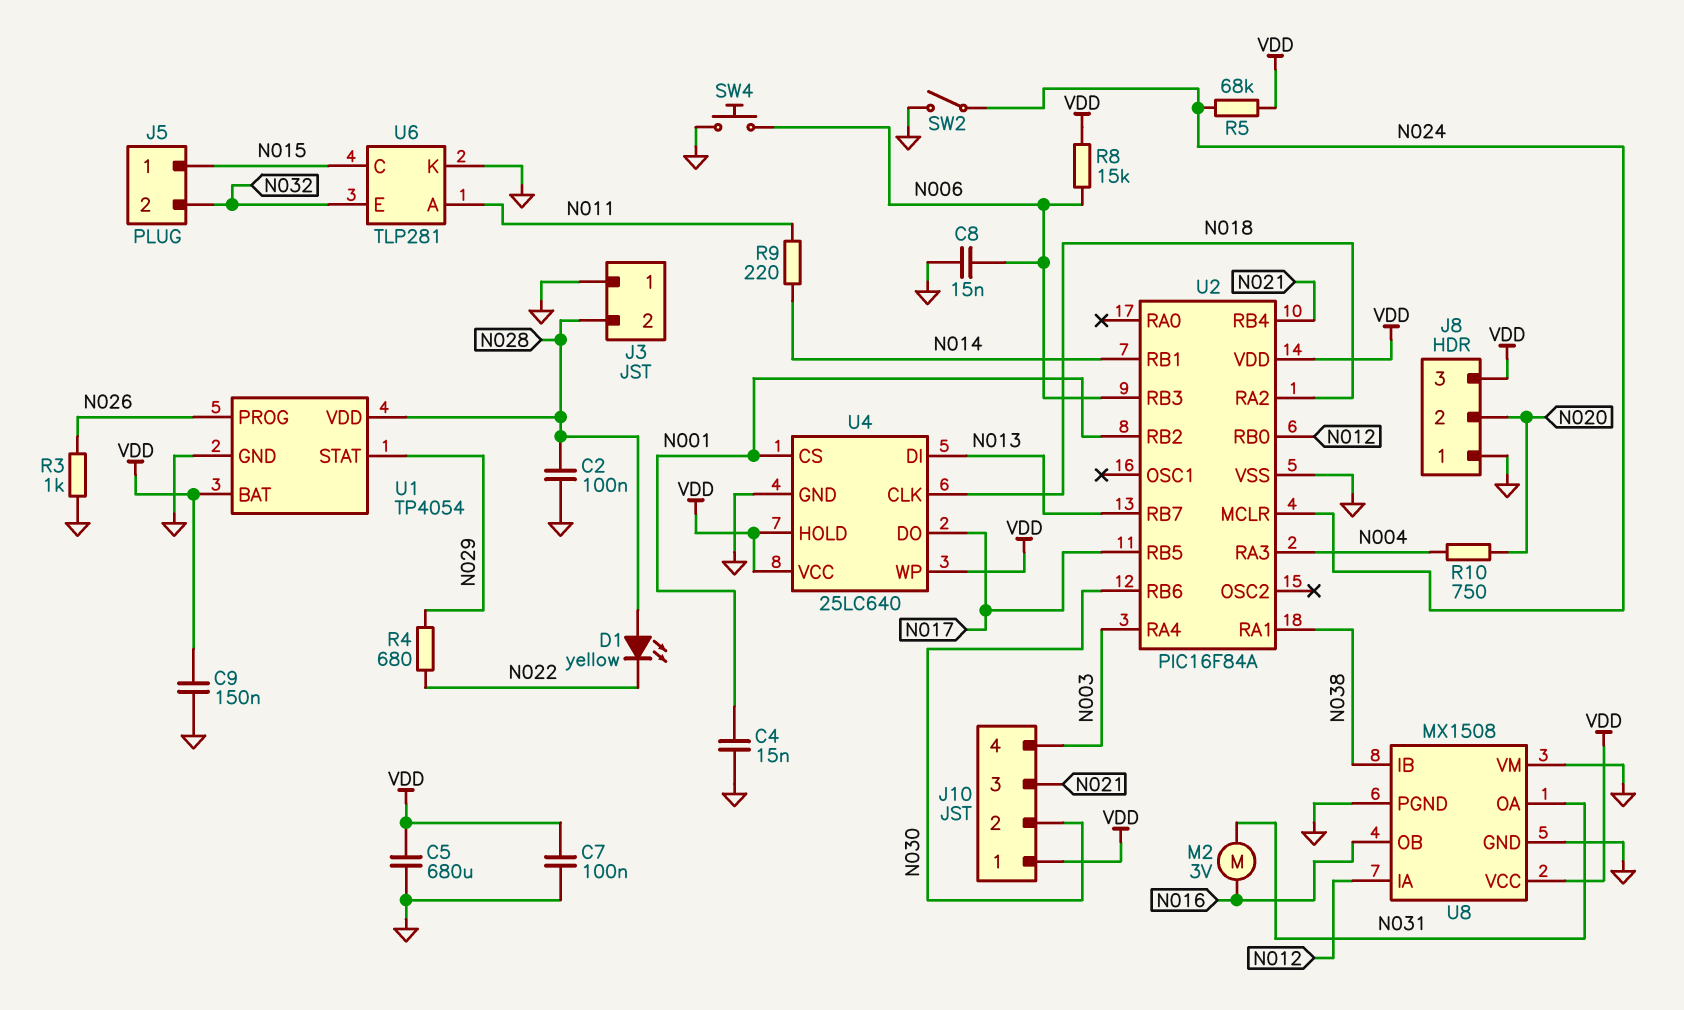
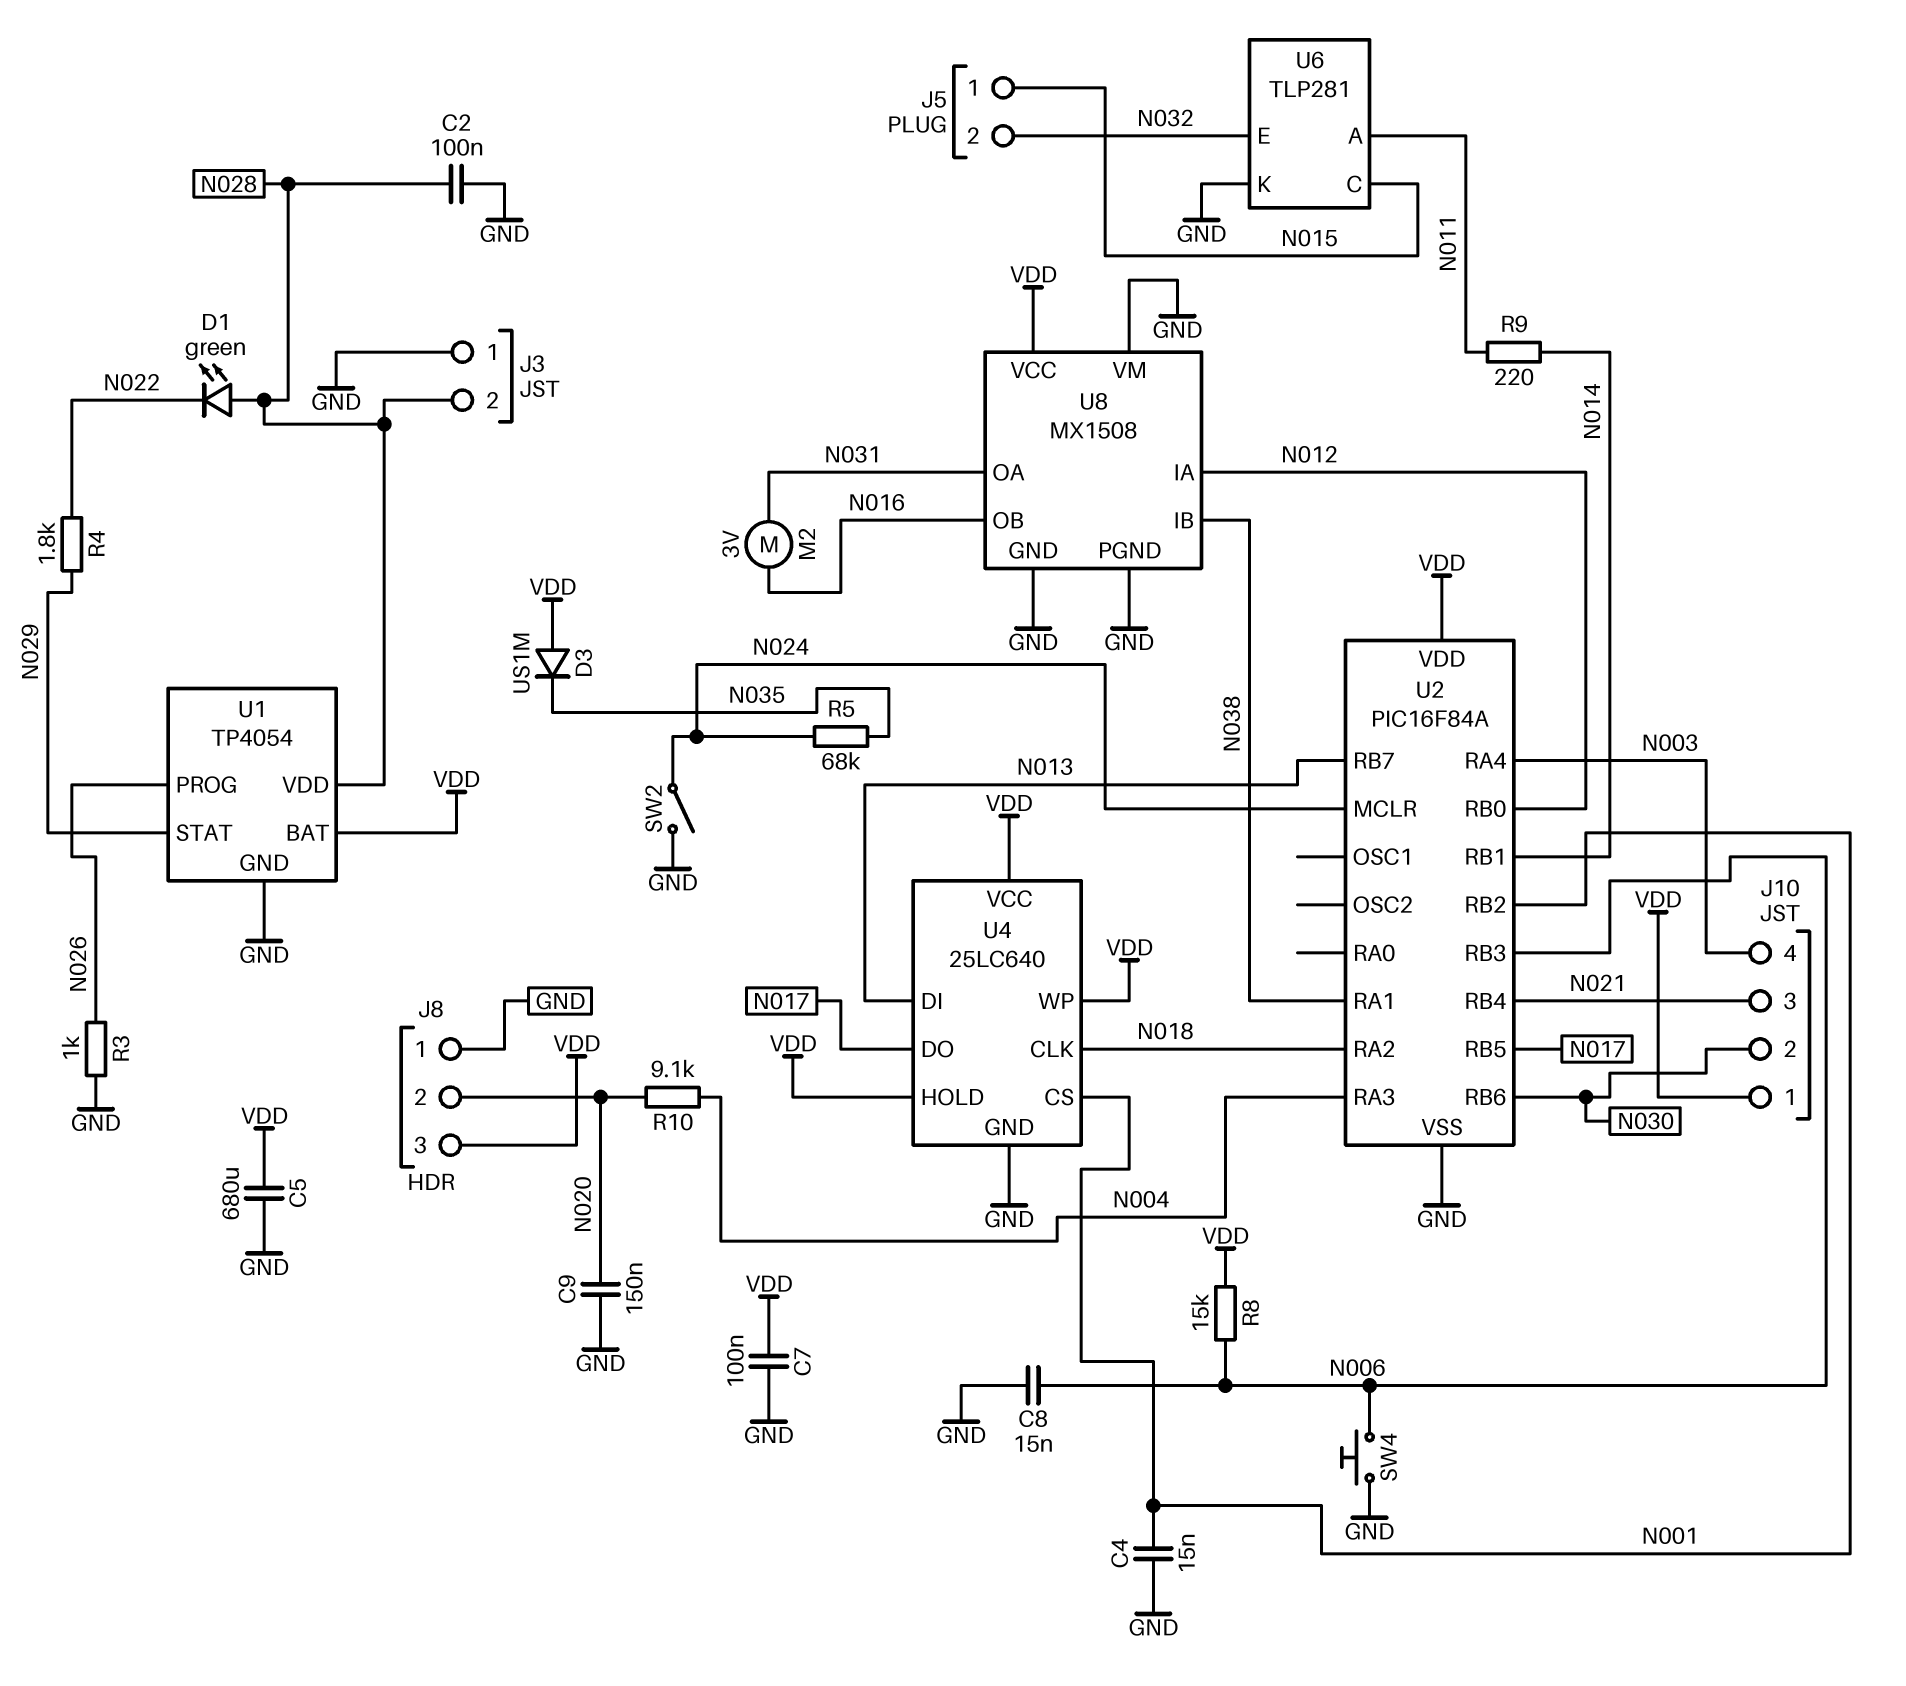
C9: 150nF (GND, VDD) -> 150nF (GND, N020)
D1: LED yellow (A N028, K N022) -> LED green (A N028, K N022)
D3: none -> diode US1M (A VDD, K N035)
R4: 680 (N022, N029) -> 1.8k (N022, N029)
R5: 68k (N024, VDD) -> 68k (N024, N035)
R10: 750 (N004, N020) -> 9.1k (N004, N020)

